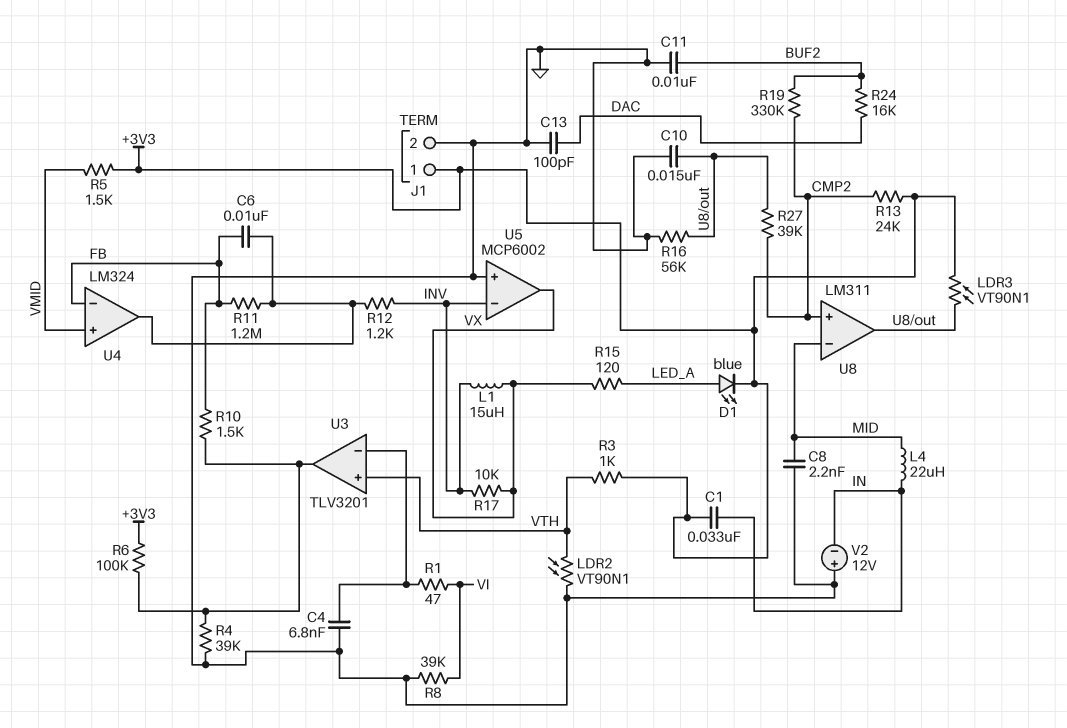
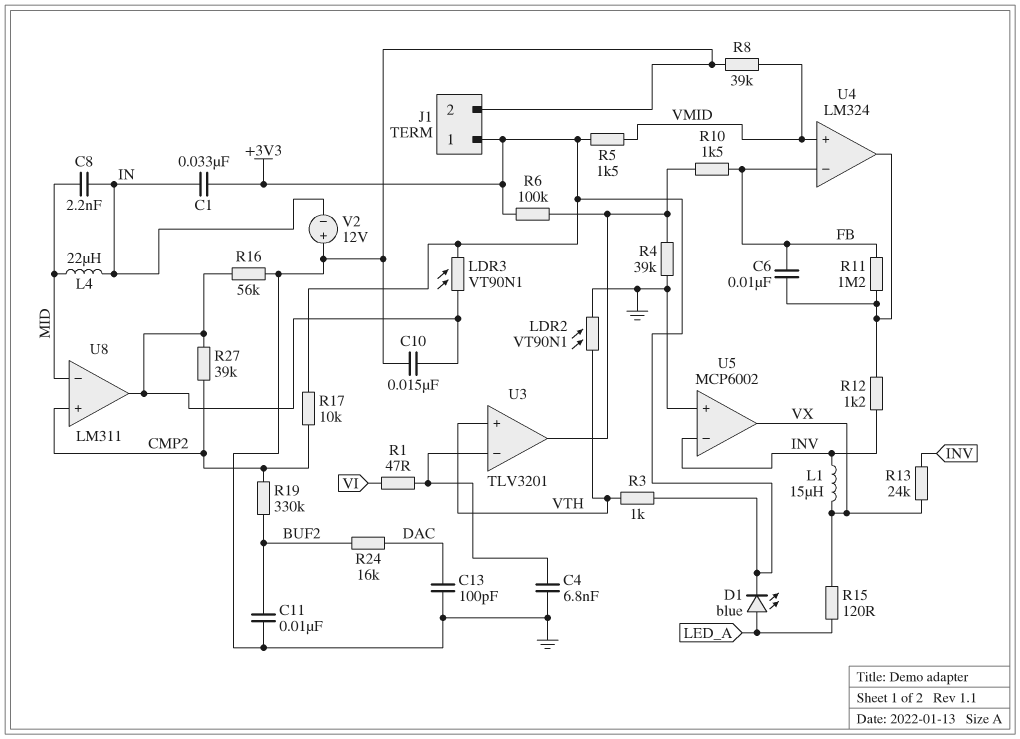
C8: 2.2nF (GND, MID) -> 2.2nF (IN, MID)
R8: 39k (GND, VI) -> 39k (GND, VMID)
R13: 24k (+3V3, CMP2) -> 24k (INV, VX)
R17: 10k (INV, VX) -> 10k (+3V3, CMP2)

